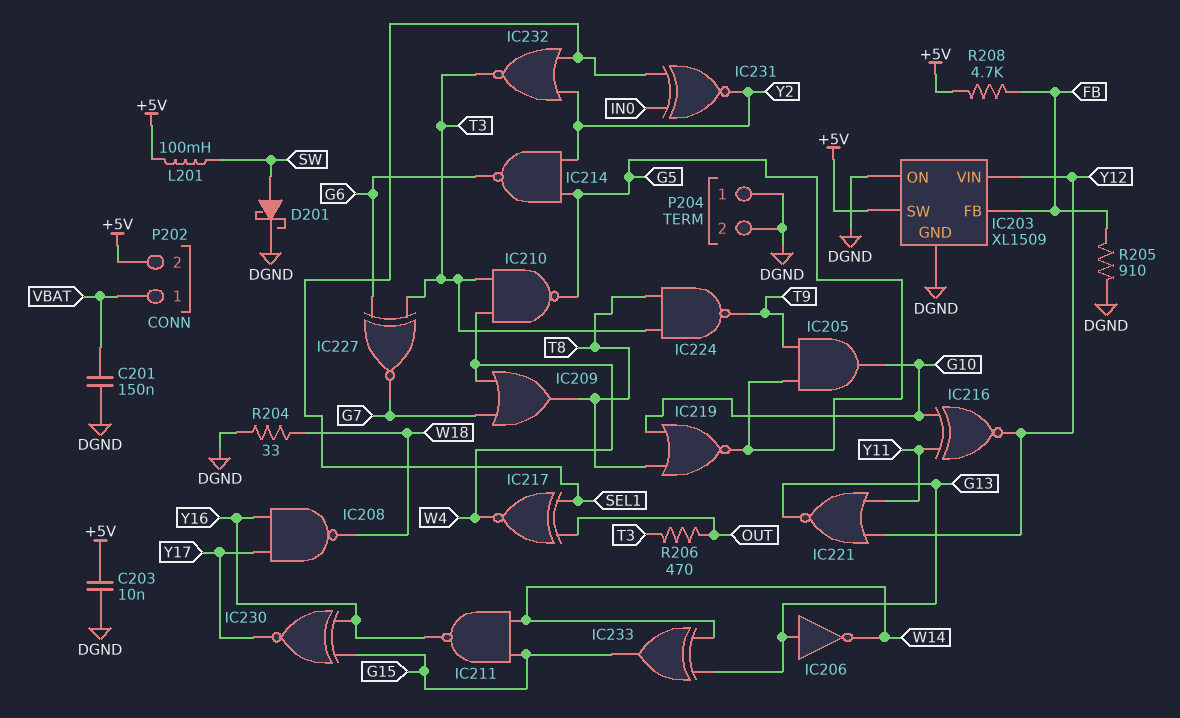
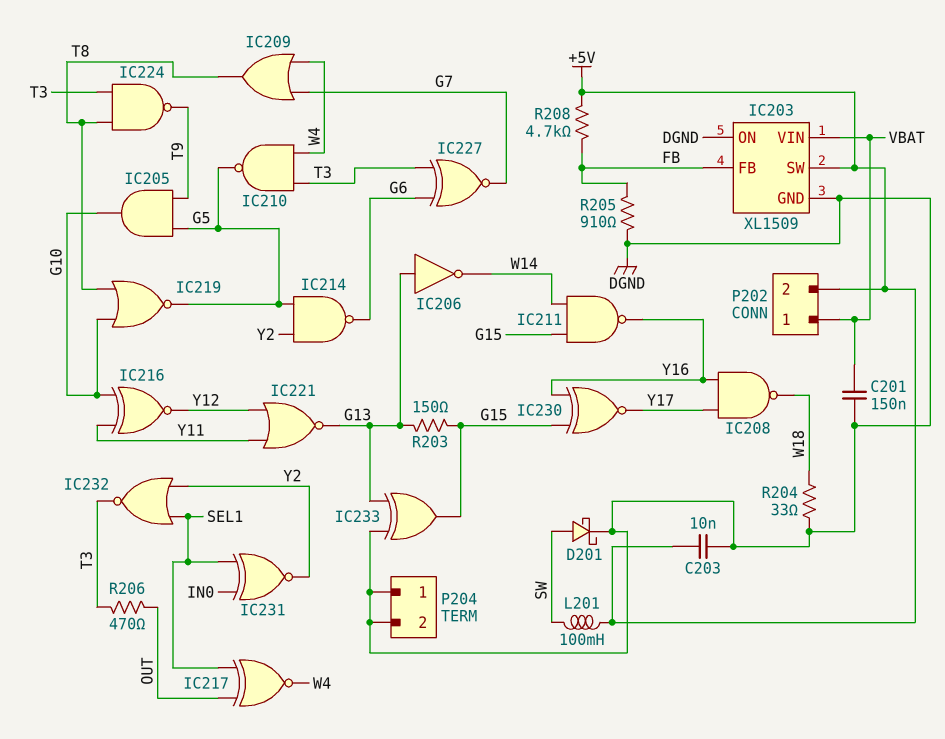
IC203 pin VIN: Y12 -> VBAT
IC233: XOR (in G13, in W14, out G15) -> XOR (in DGND, in G13, out G15)
R203: none -> 150 (G13, G15)

